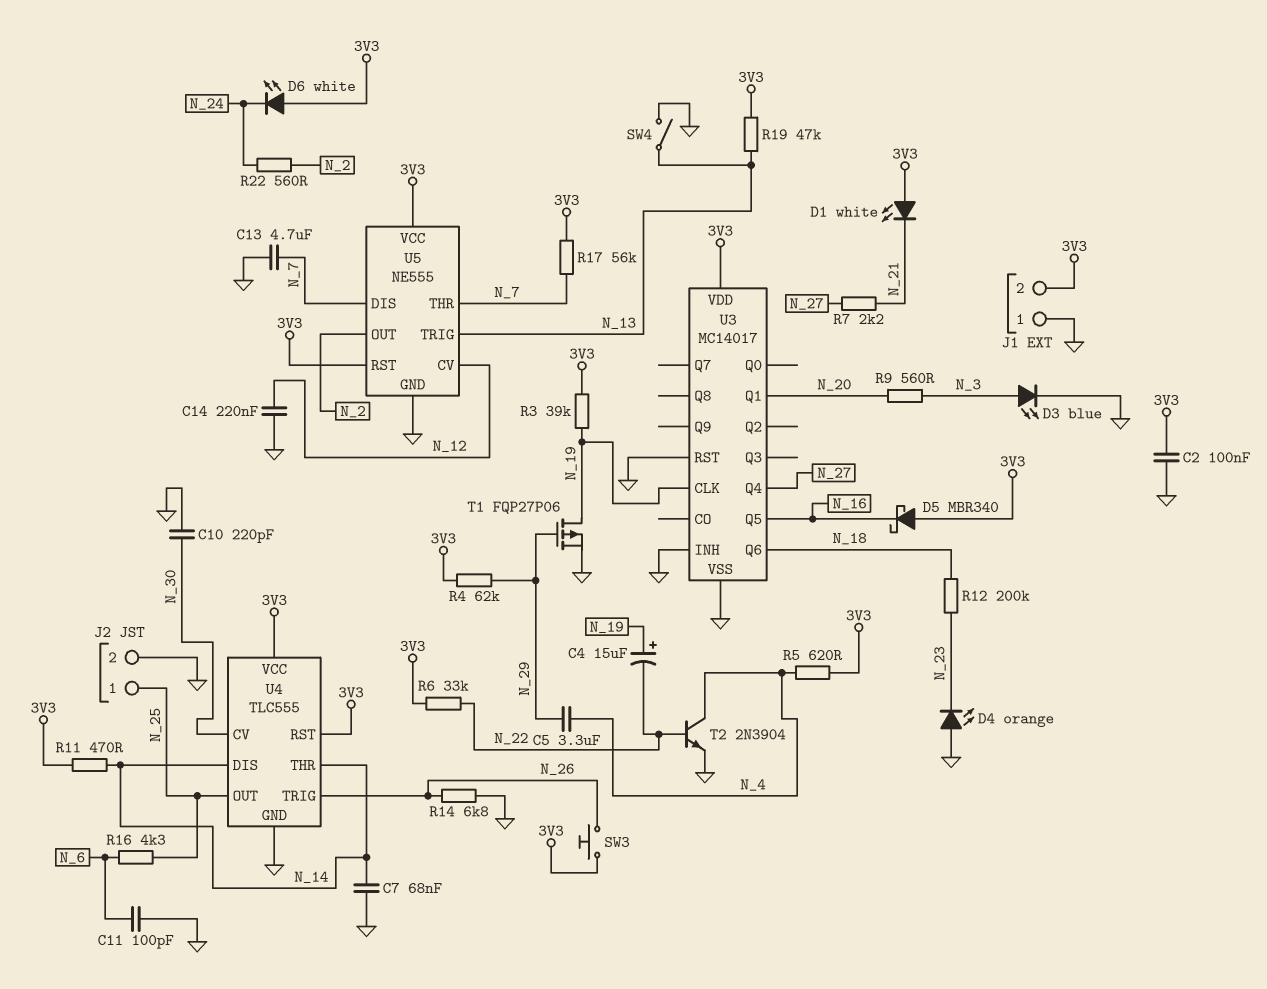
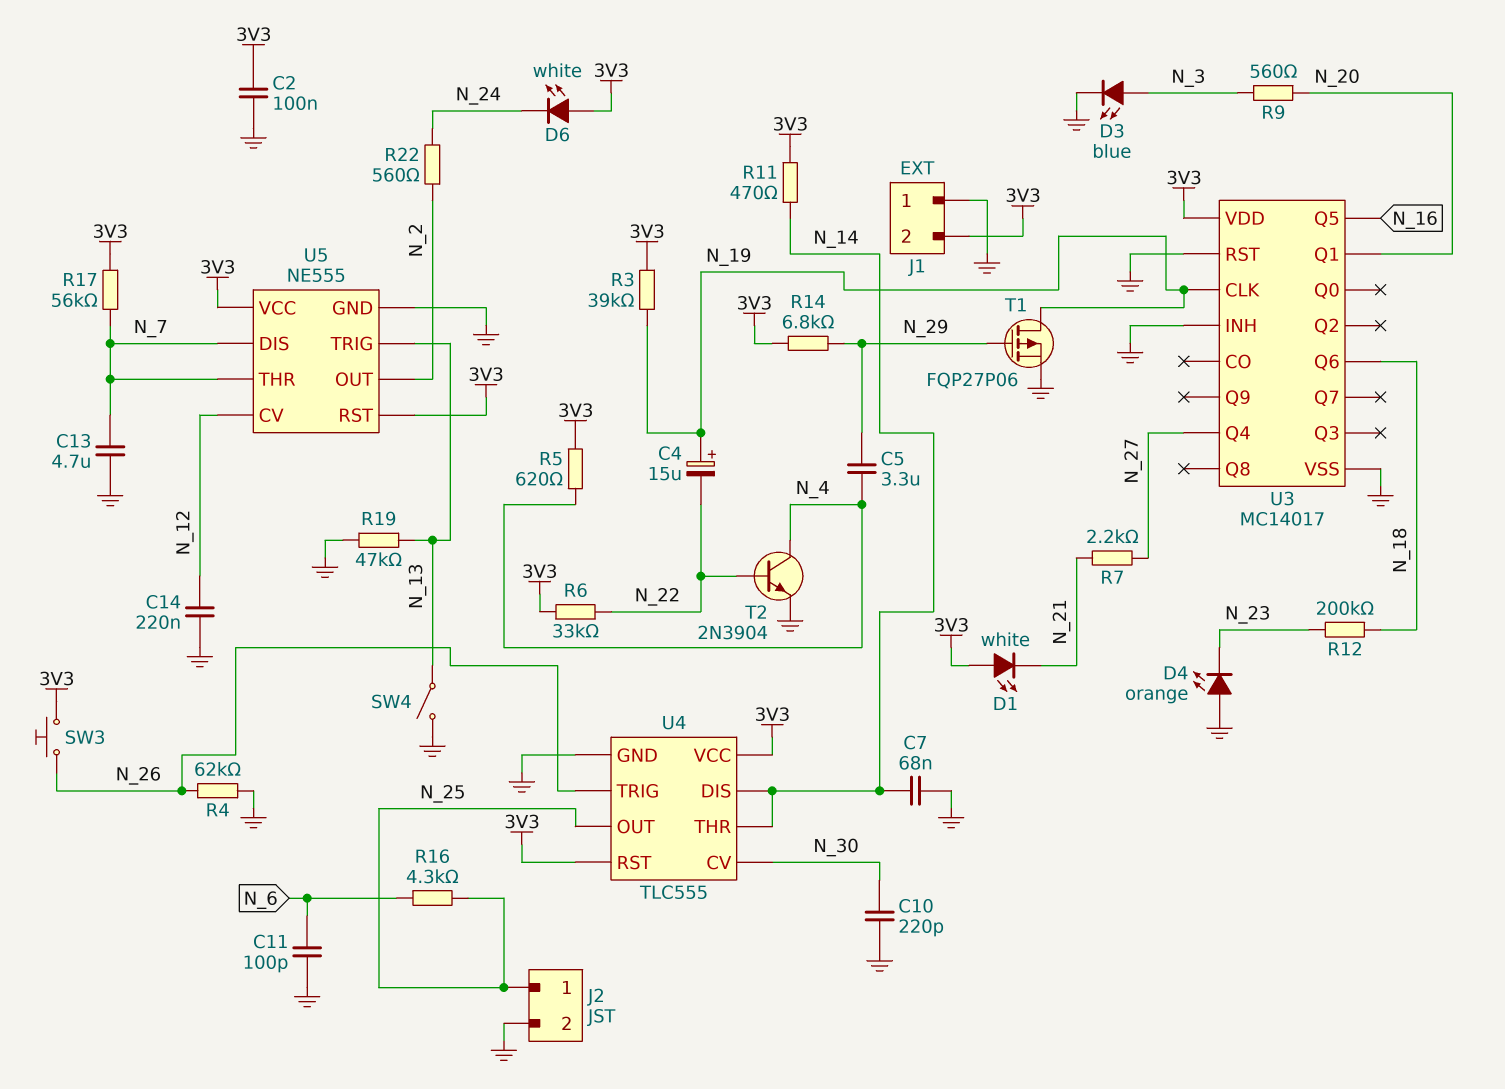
D5: schottky MBR340 (A 3V3, K N_16) -> none
R4: 62k (3V3, N_29) -> 62k (GND, N_26)
R14: 6.8k (GND, N_26) -> 6.8k (3V3, N_29)
R19: 47k (3V3, N_13) -> 47k (GND, N_13)

